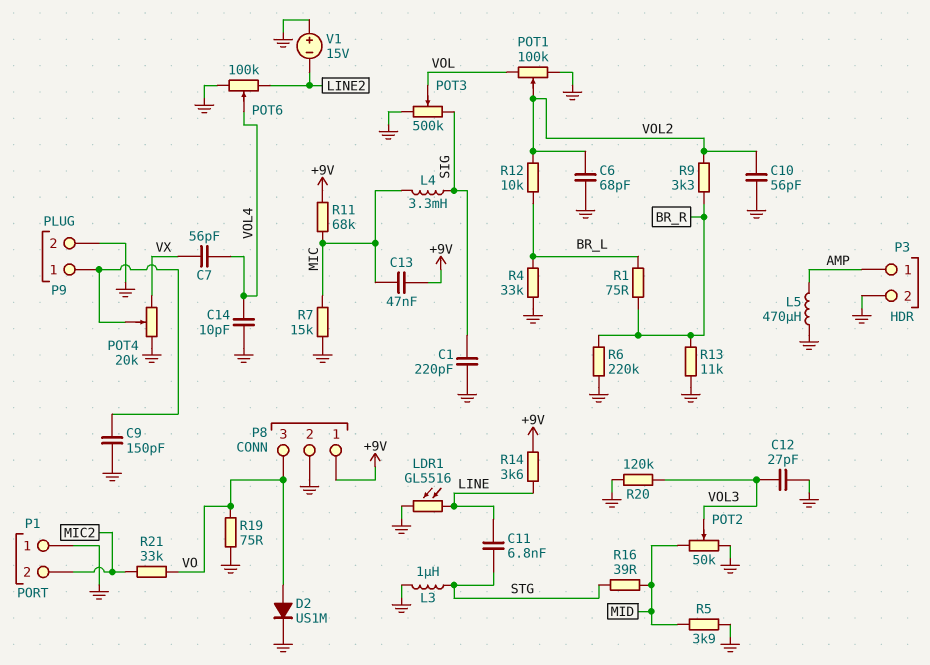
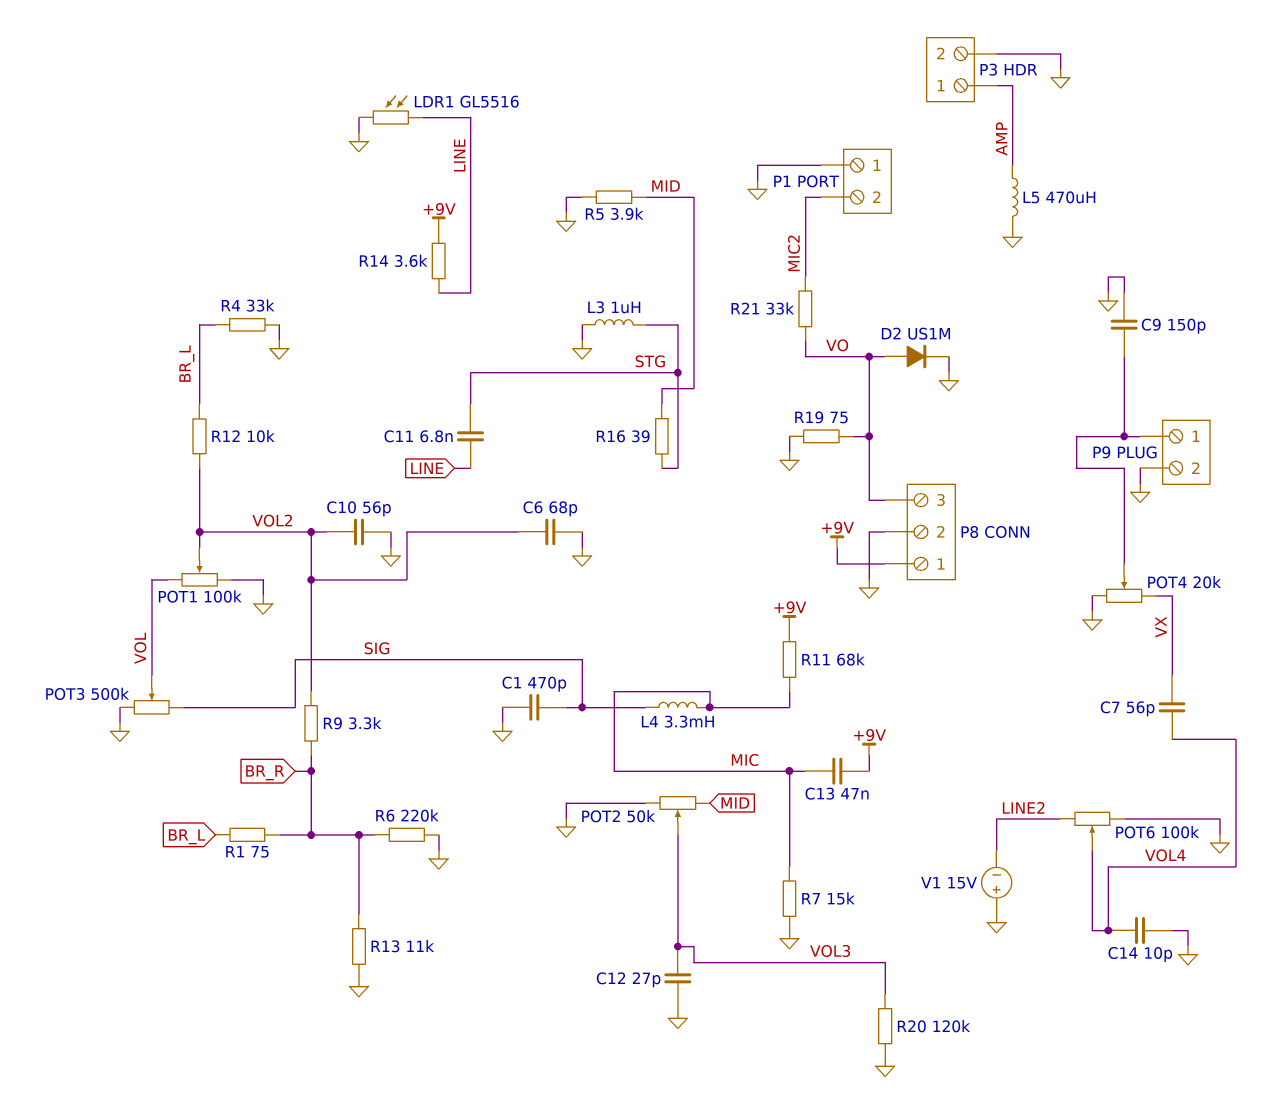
C1: 220pF (GND, SIG) -> 470pF (GND, SIG)

